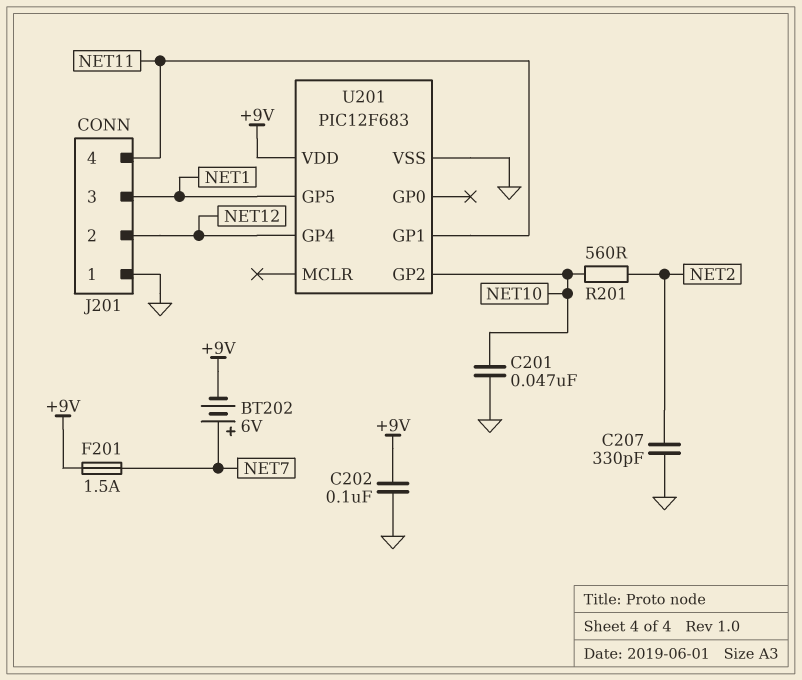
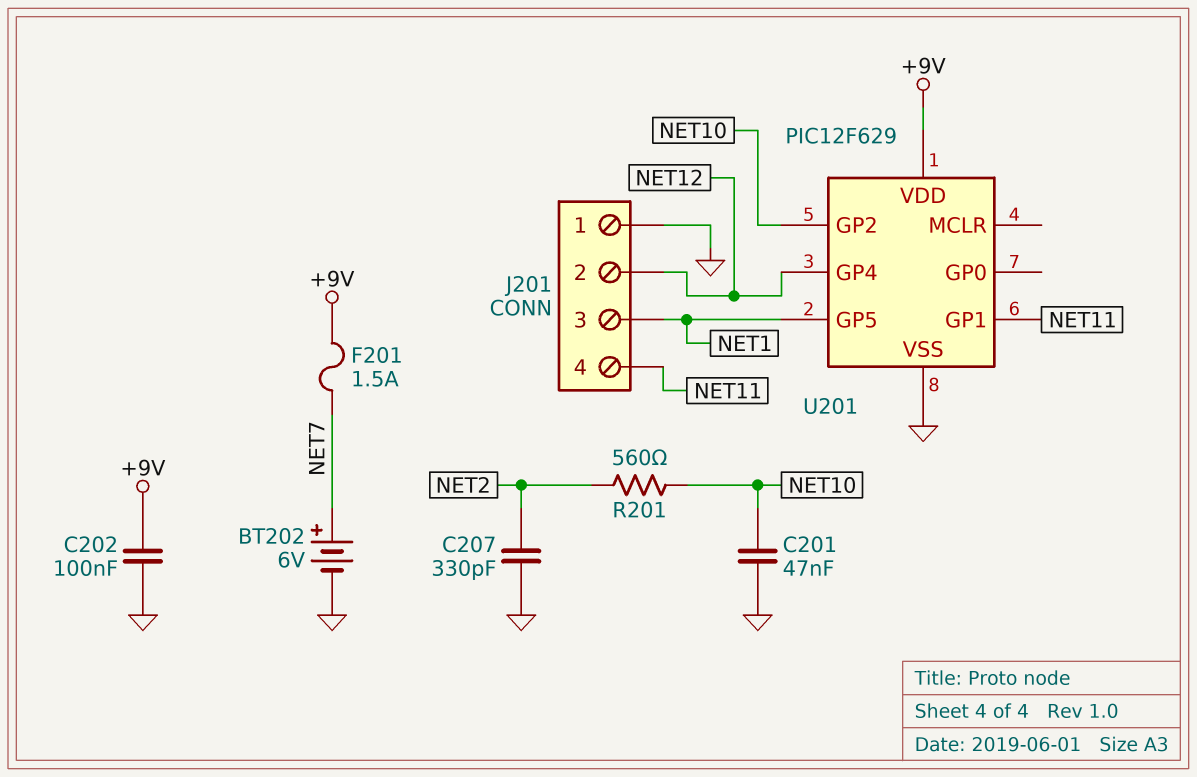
BT202: 6V (plus NET7, minus +9V) -> 6V (plus NET7, minus GND)
U201: PIC12F683 -> PIC12F629

